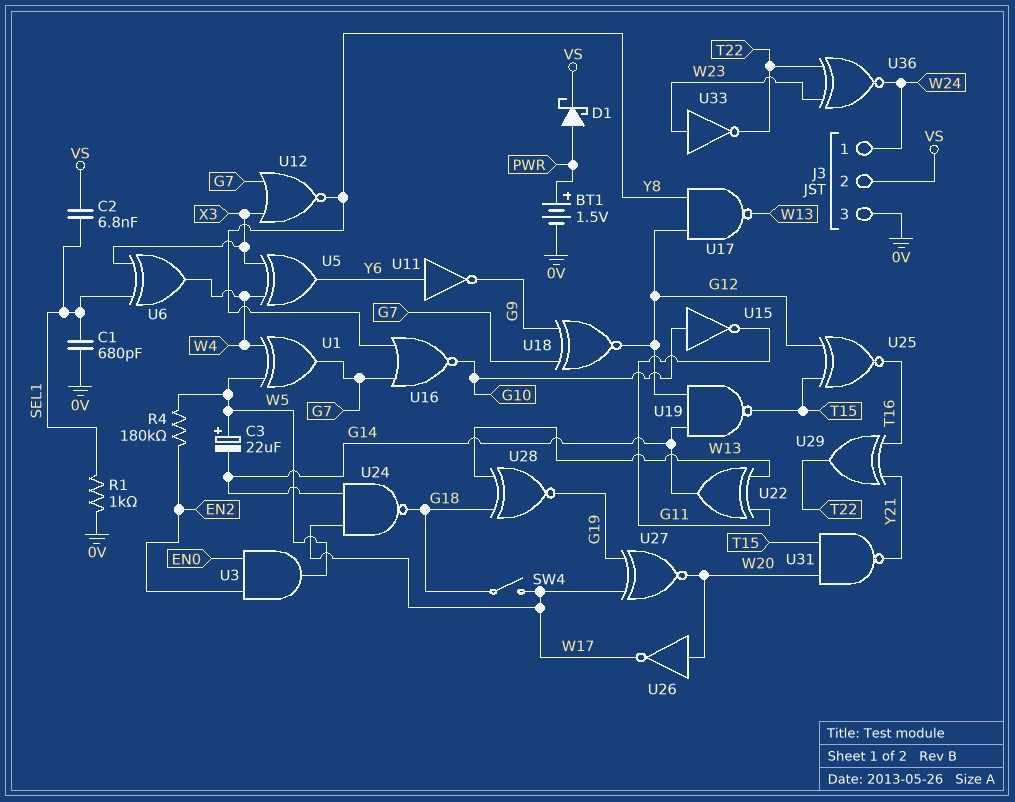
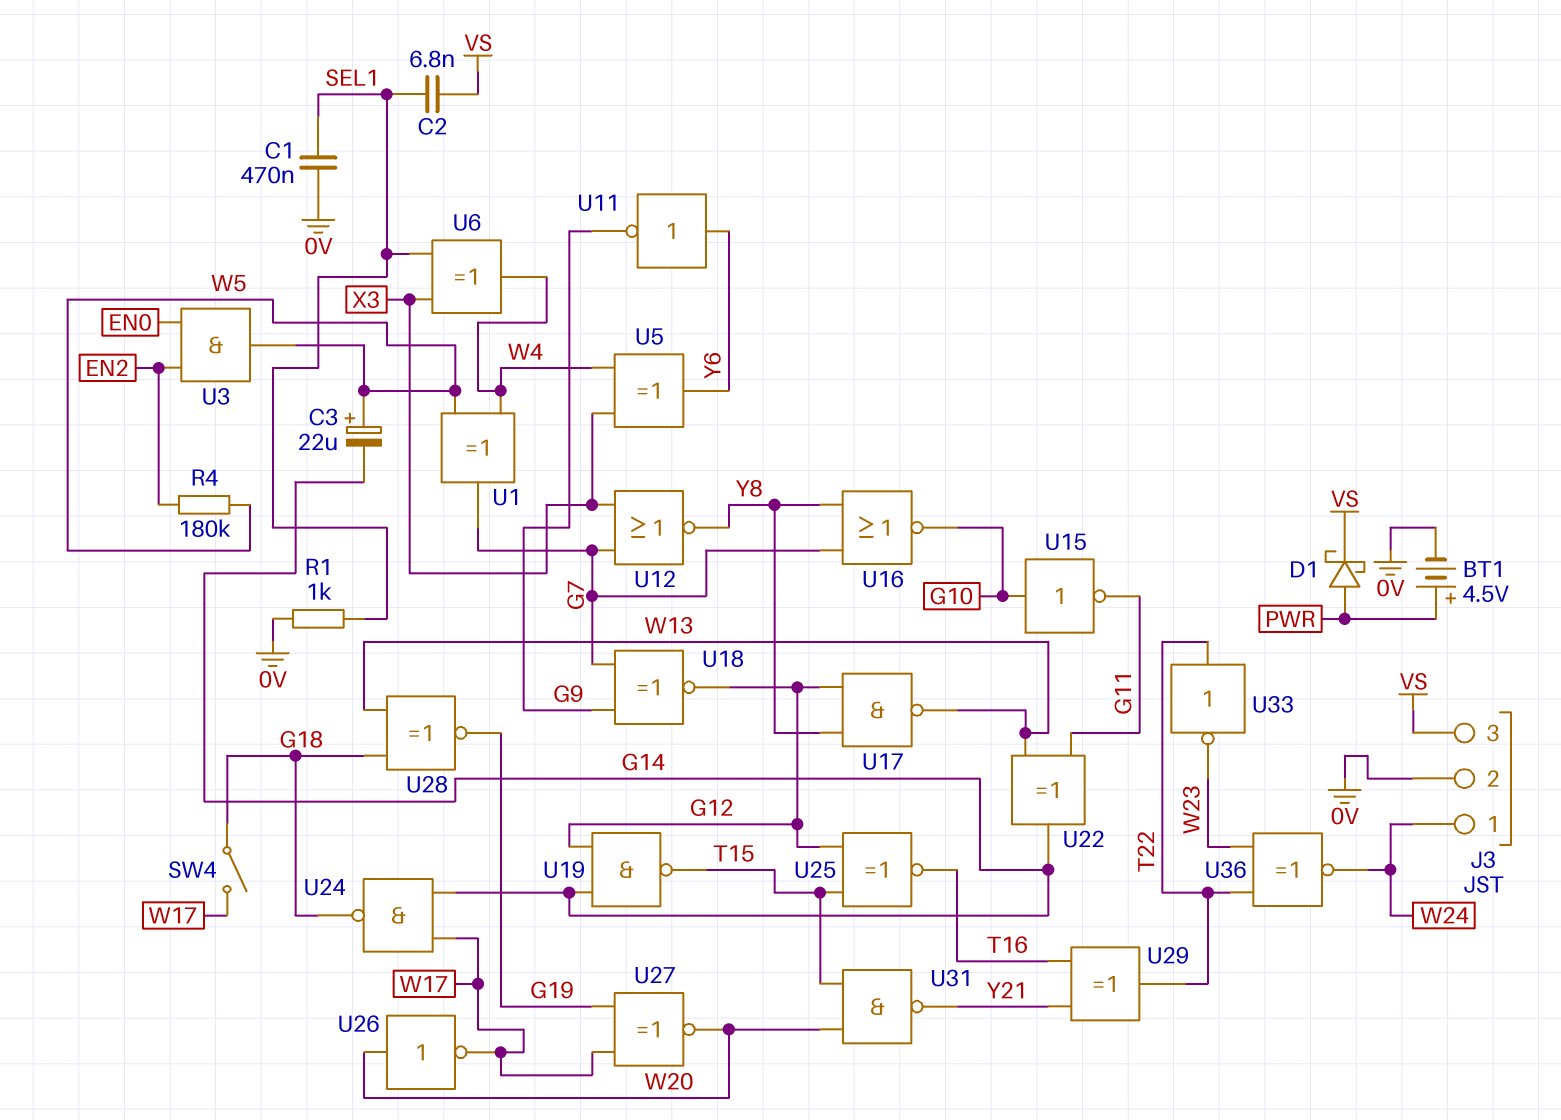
BT1: 1.5V (plus PWR, minus 0V) -> 4.5V (plus PWR, minus 0V)
C1: 680pF (0V, SEL1) -> 470nF (0V, SEL1)
J3 pin 2: VS -> 0V
J3 pin 3: 0V -> VS
U33: NOT (in W23, out T22) -> NOT (in T22, out W23)

